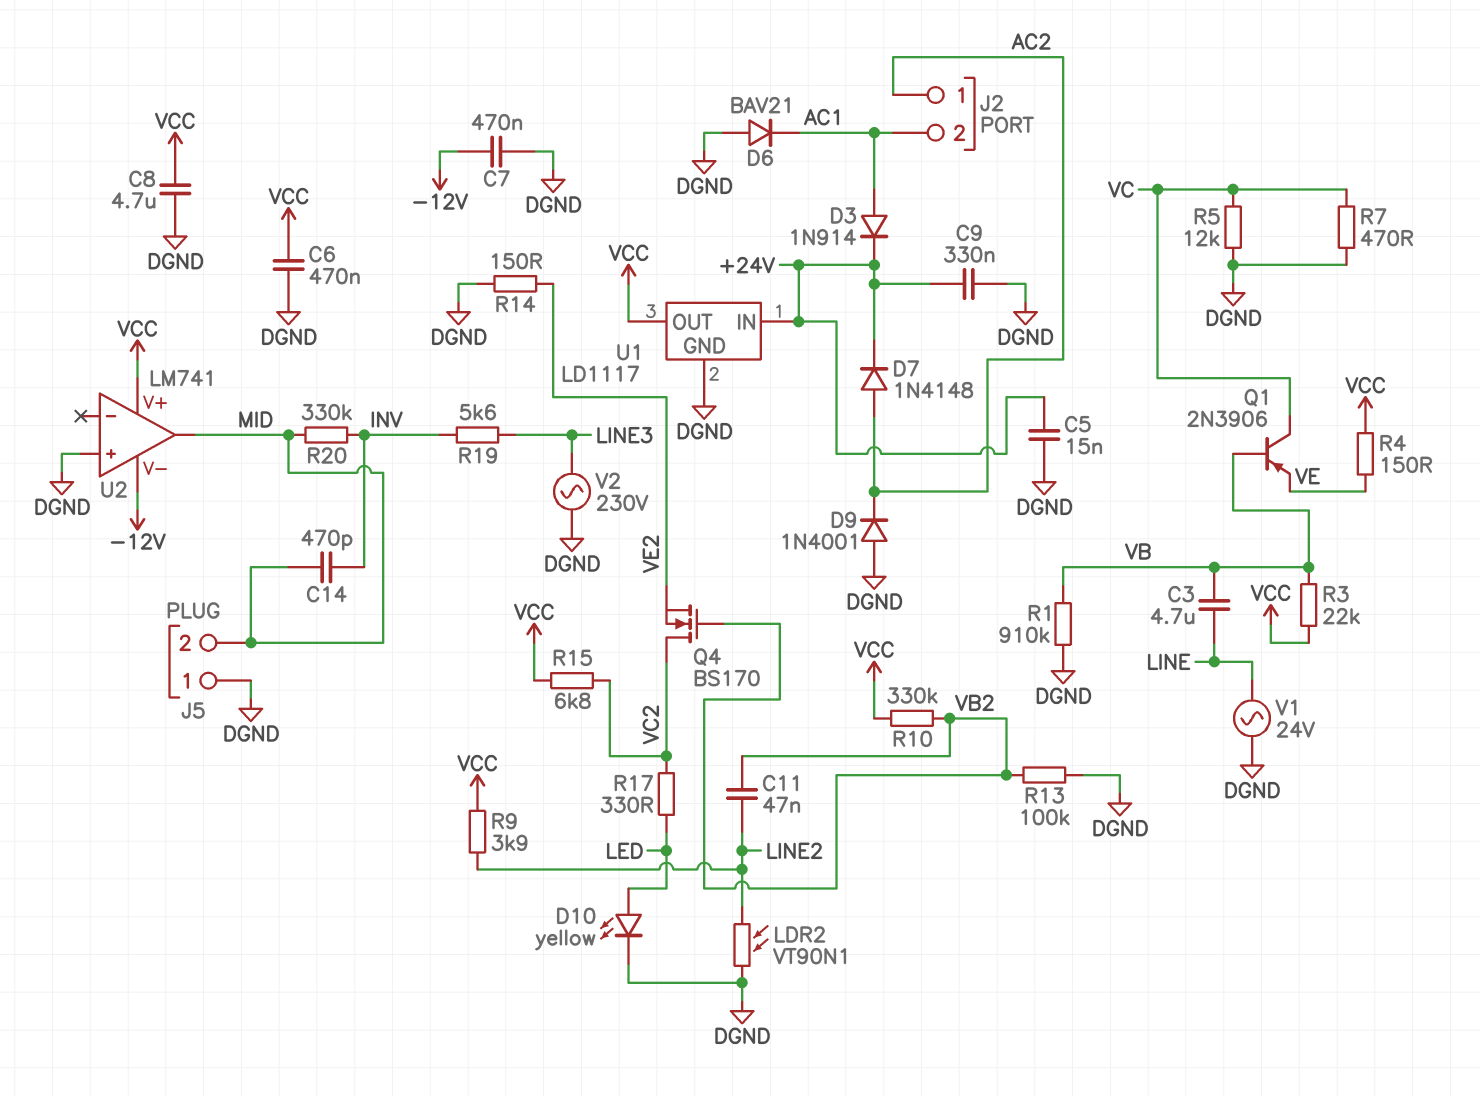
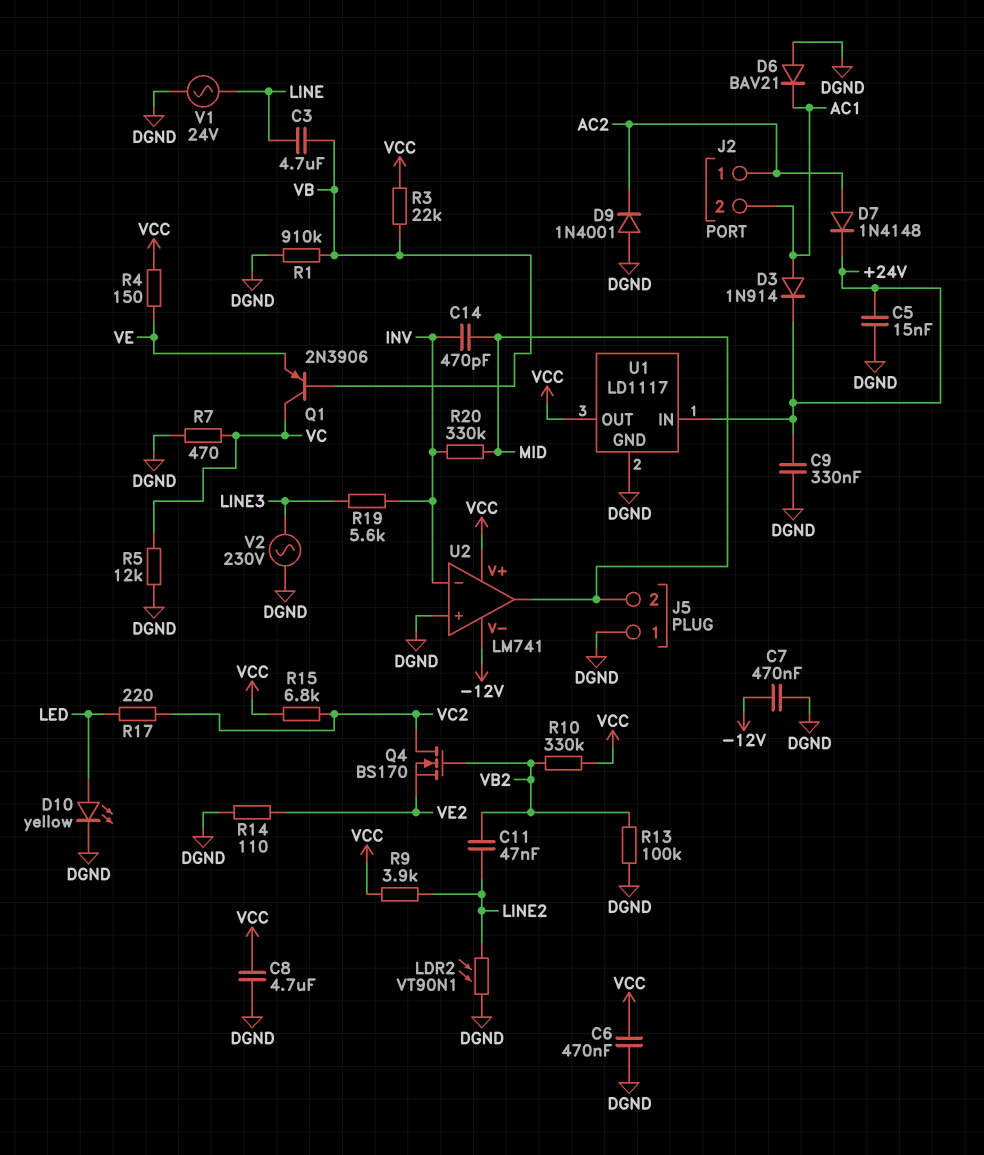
R14: 150 (DGND, VE2) -> 110 (DGND, VE2)
R17: 330 (LED, VC2) -> 220 (LED, VC2)
U2 pin in-: none -> INV

